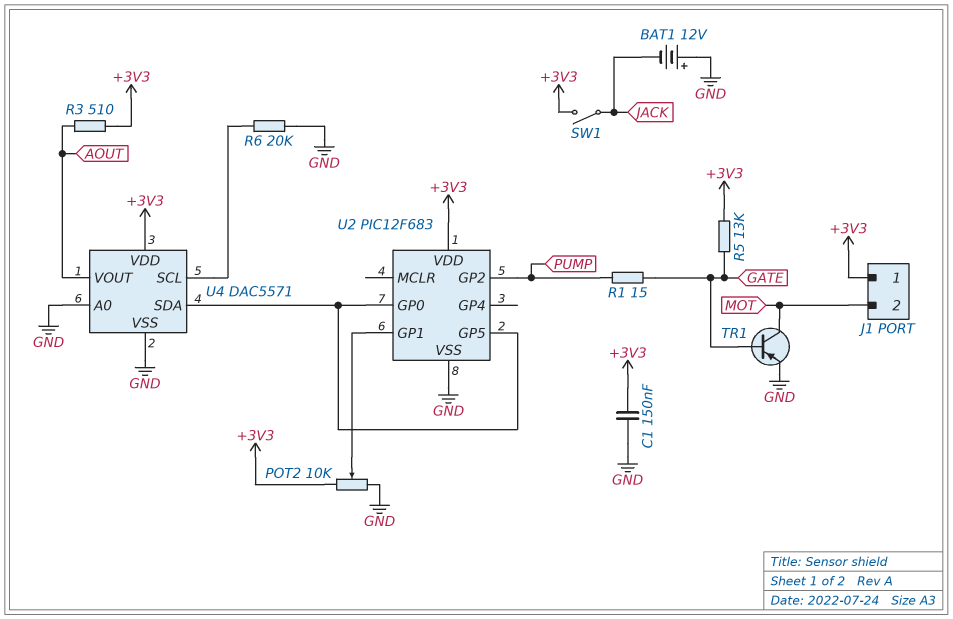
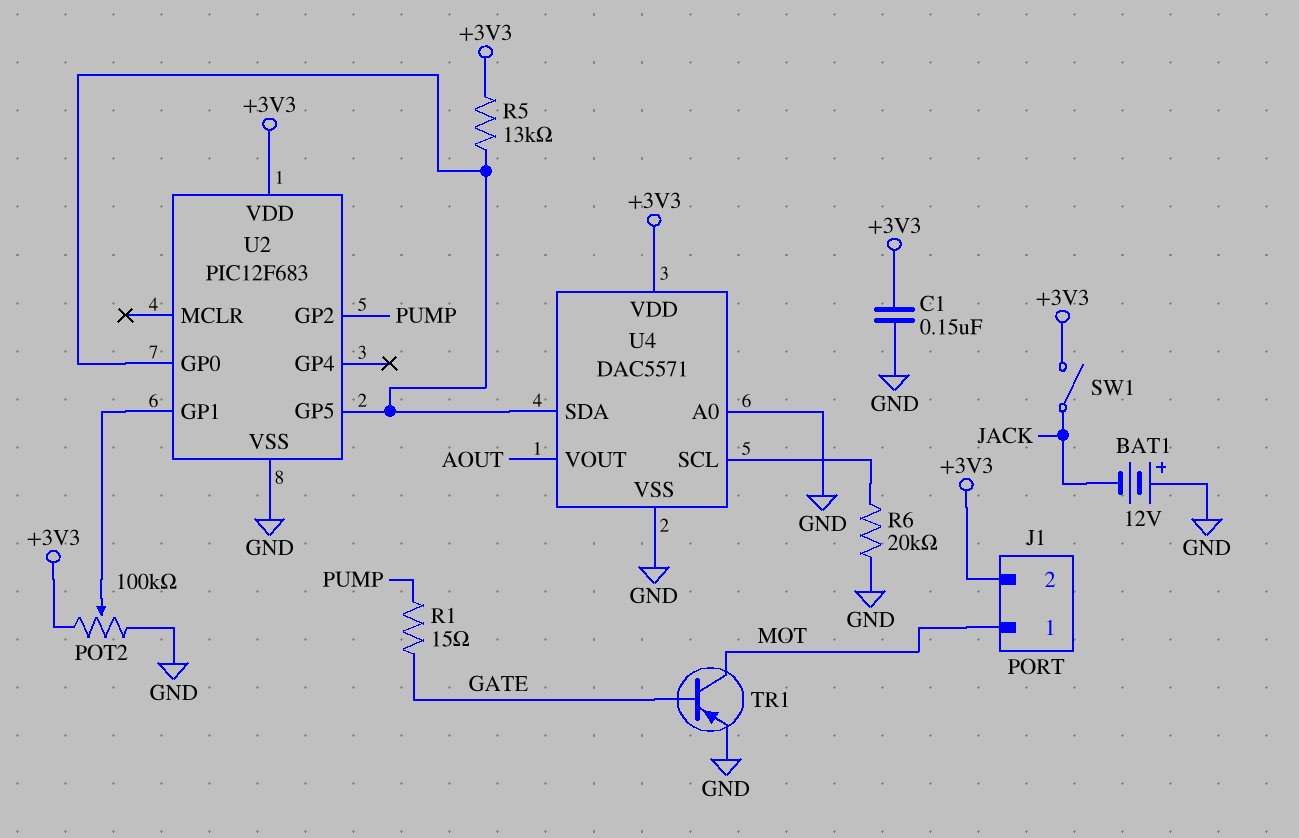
J1 pin 1: +3V3 -> MOT
J1 pin 2: MOT -> +3V3
POT2: 10k (+3V3, GND, wiper U2/GP1) -> 100k (+3V3, GND, wiper U2/GP1)
R3: 510 (+3V3, AOUT) -> none
R5: 13k (+3V3, GATE) -> 13k (+3V3, U2/GP0)

